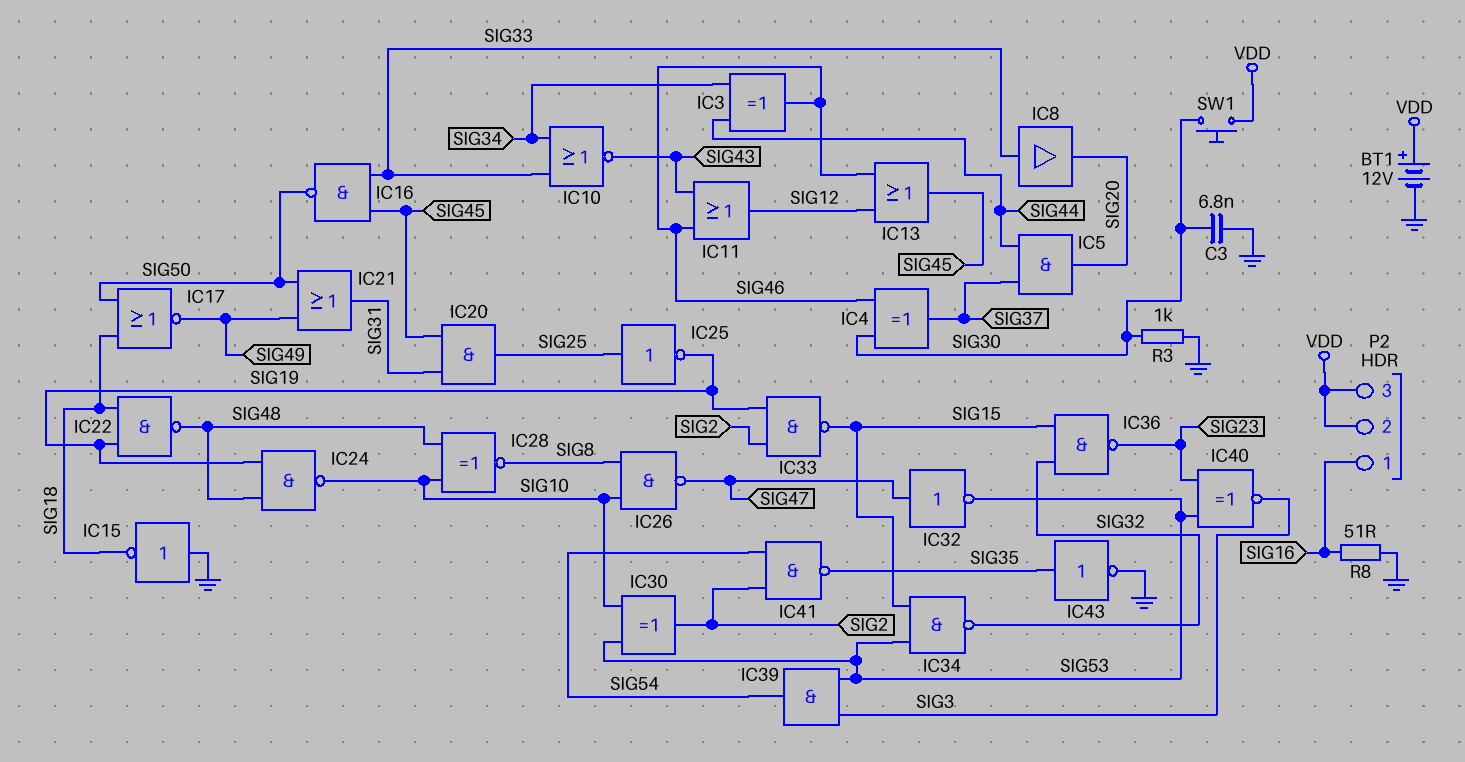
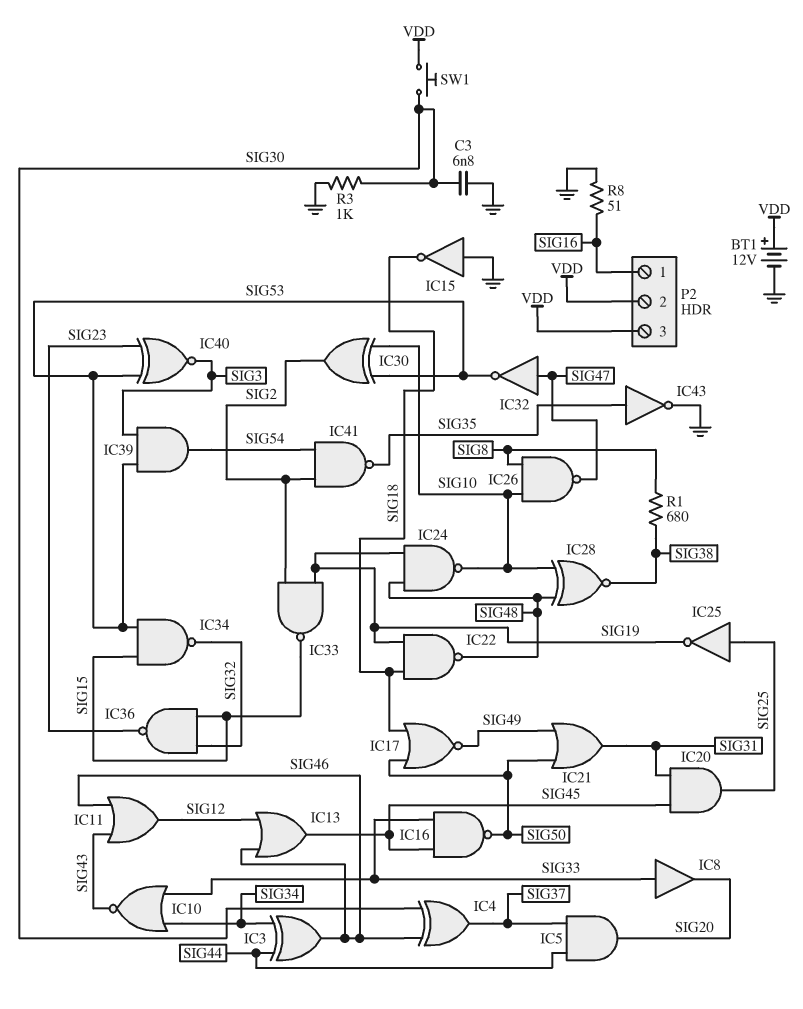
IC28: XNOR (in SIG10, in SIG48, out SIG8) -> XNOR (in SIG10, in SIG48, out SIG38)
R1: none -> 680 (SIG8, SIG38)

